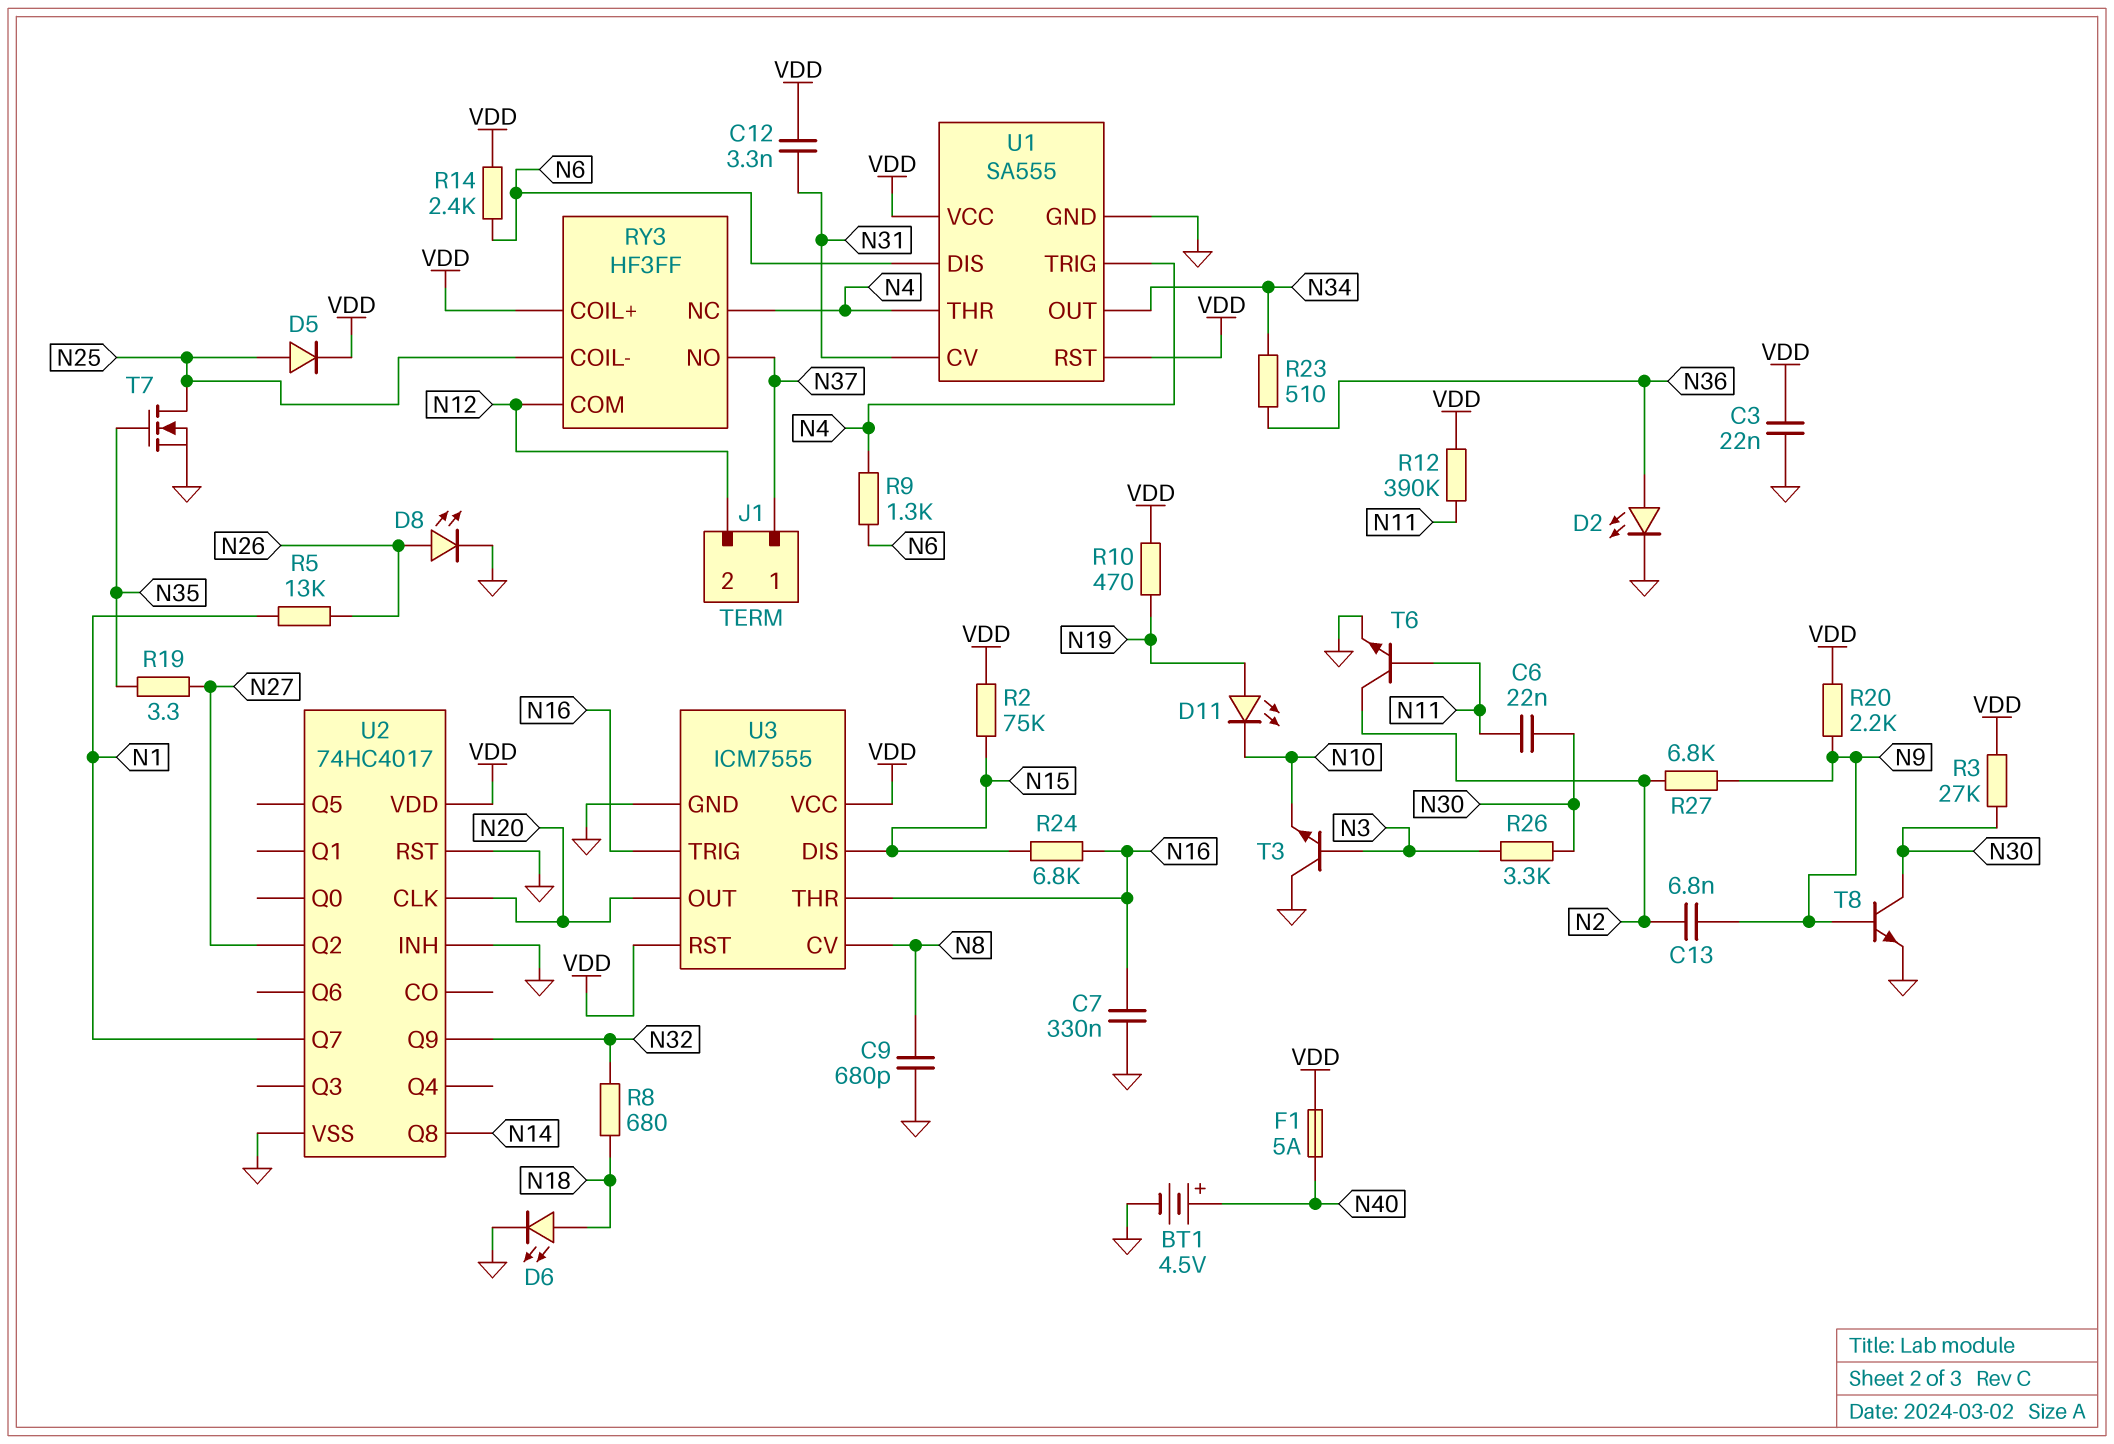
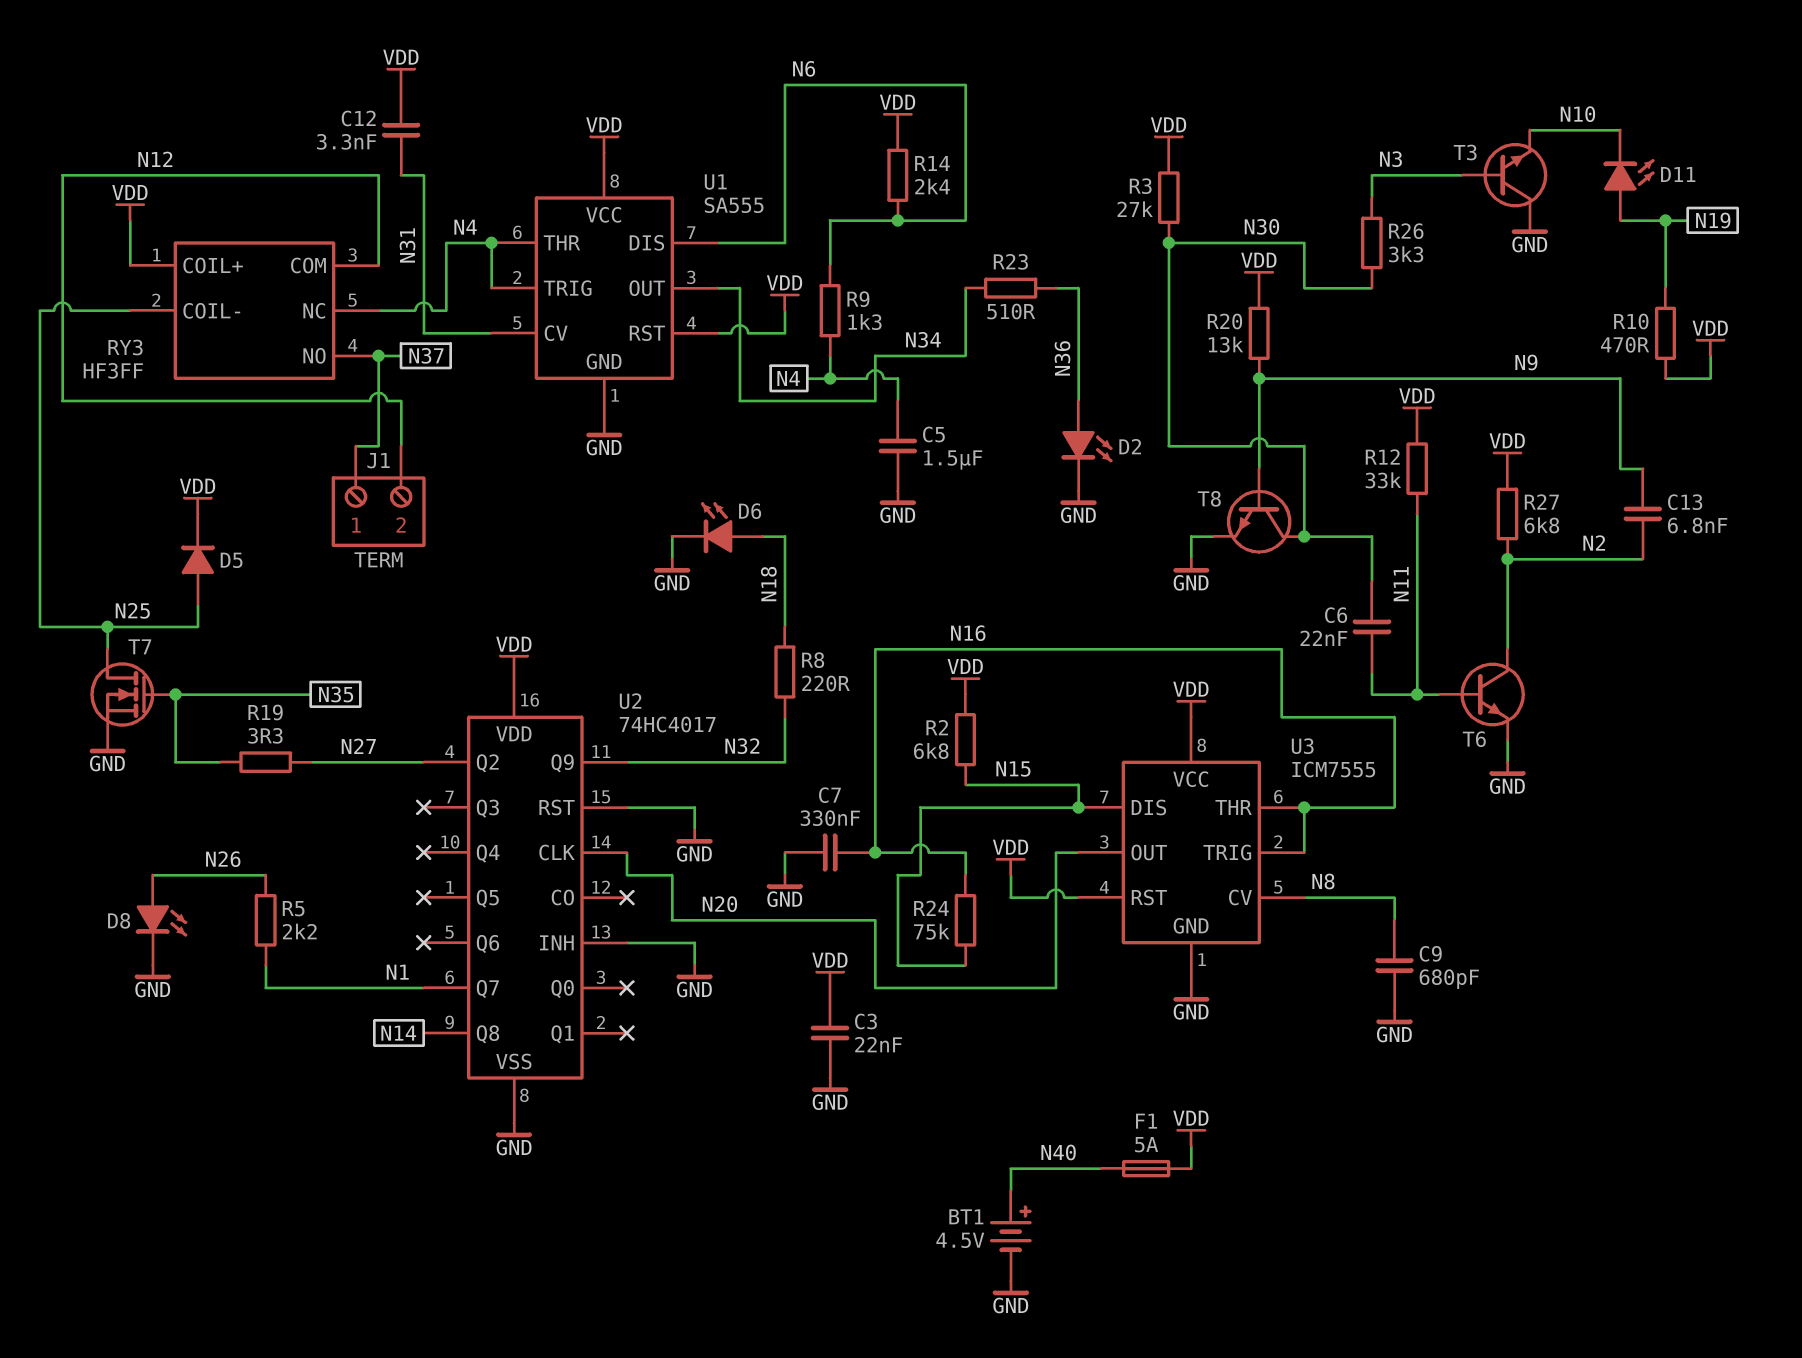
C5: none -> 1.5uF (GND, N4)
R2: 75k (N15, VDD) -> 6.8k (N15, VDD)
R5: 13k (N1, N26) -> 2.2k (N1, N26)
R8: 680 (N18, N32) -> 220 (N18, N32)
R12: 390k (N11, VDD) -> 33k (N11, VDD)
R20: 2.2k (N9, VDD) -> 13k (N9, VDD)
R24: 6.8k (N15, N16) -> 75k (N15, N16)
R27: 6.8k (N2, N9) -> 6.8k (N2, VDD)

